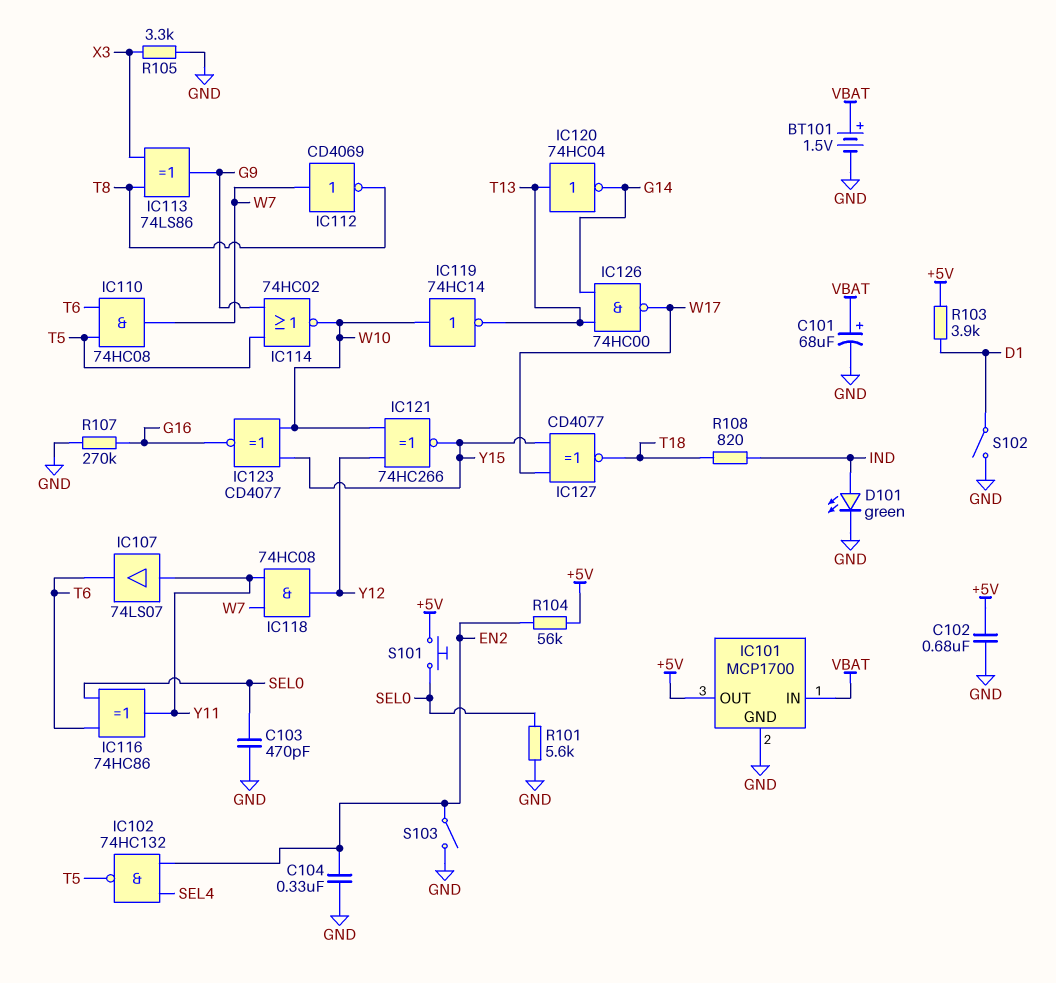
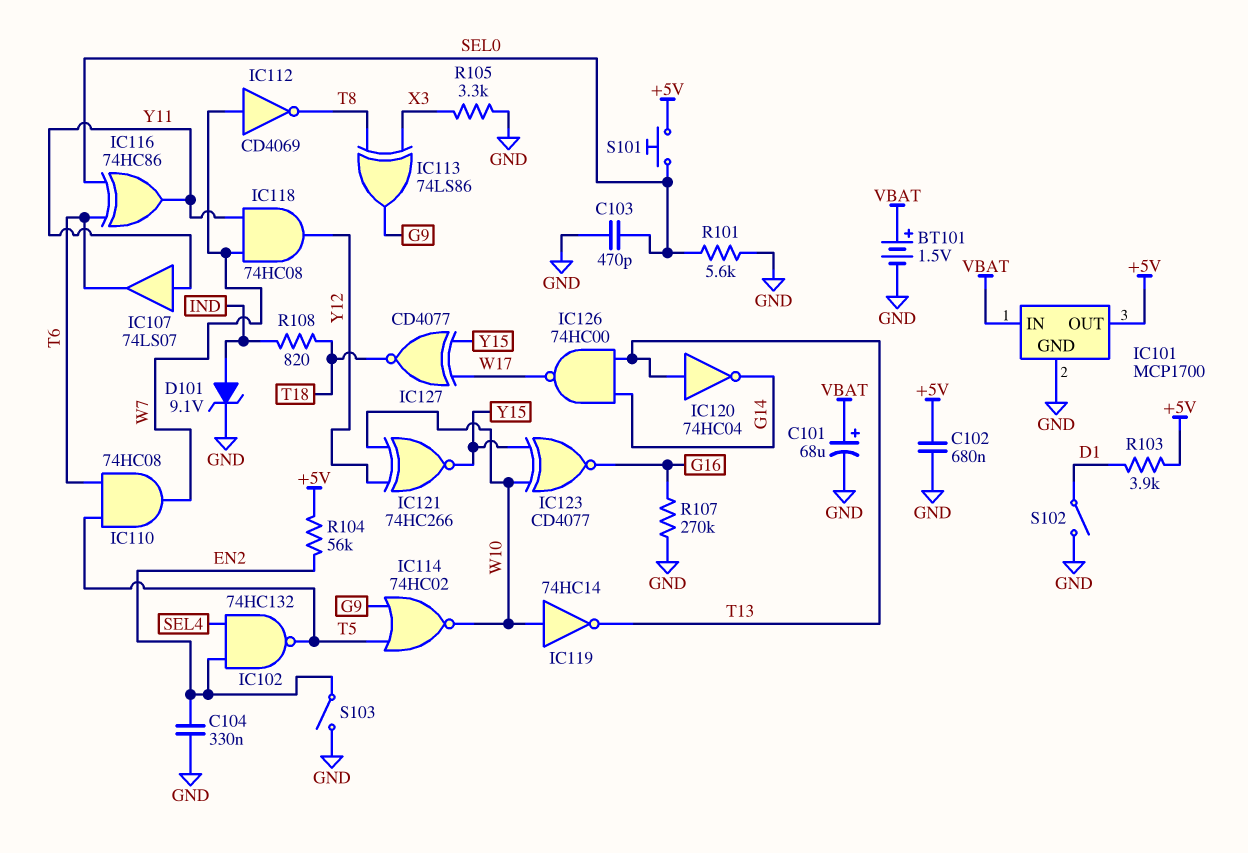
D101: LED green (A IND, K GND) -> zener 9.1V (A IND, K GND)

